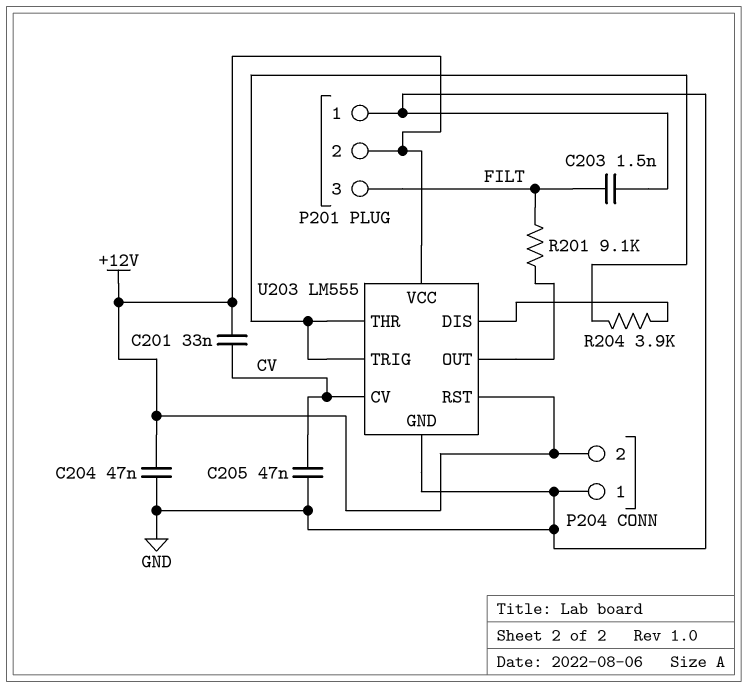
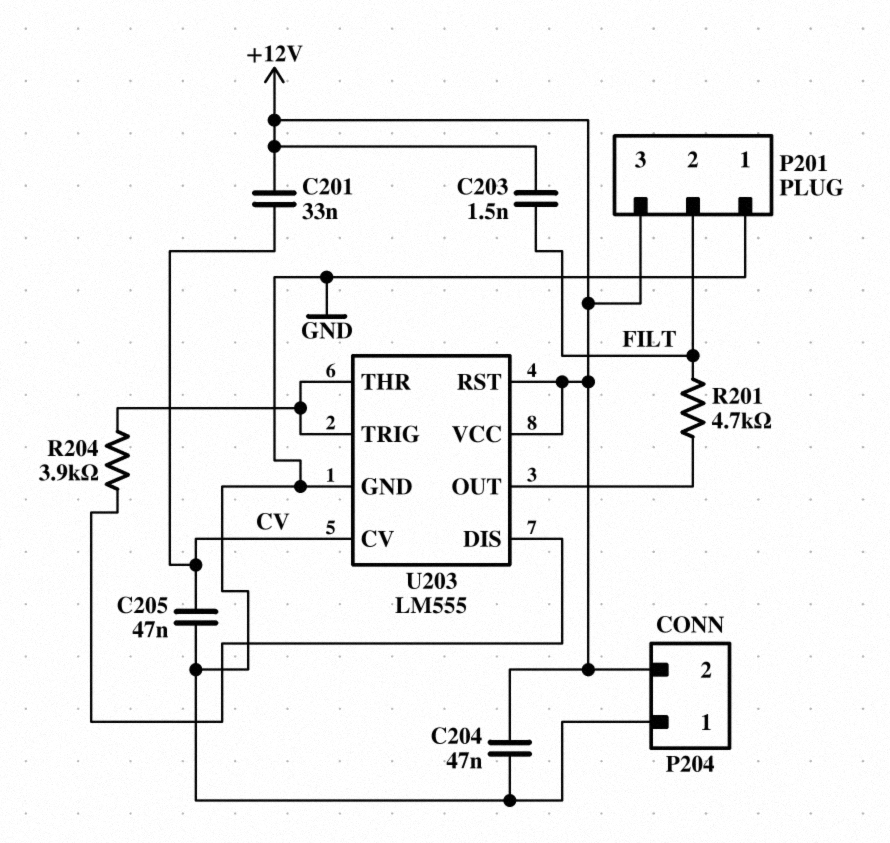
C203: 1.5nF (FILT, GND) -> 1.5nF (+12V, FILT)
P201 pin 2: +12V -> FILT
P201 pin 3: FILT -> +12V
R201: 9.1k (FILT, U203/OUT) -> 4.7k (FILT, U203/OUT)

